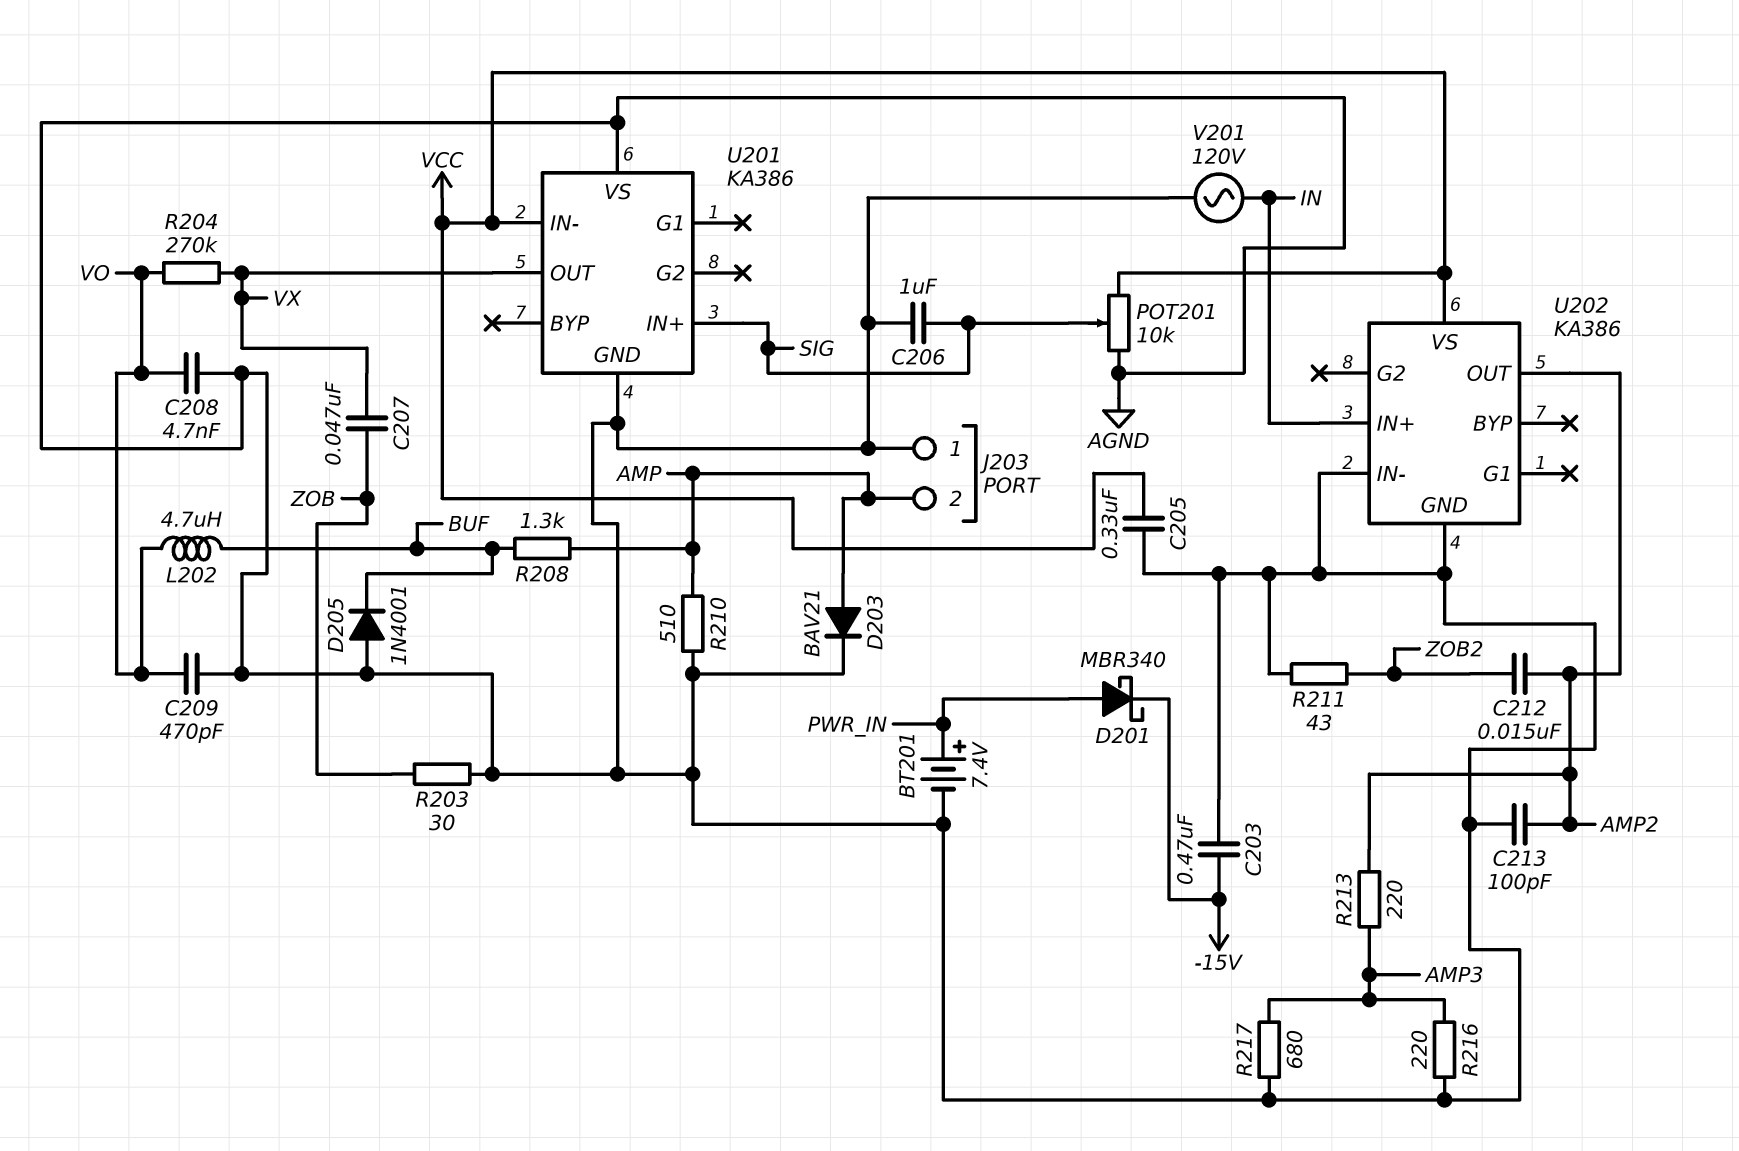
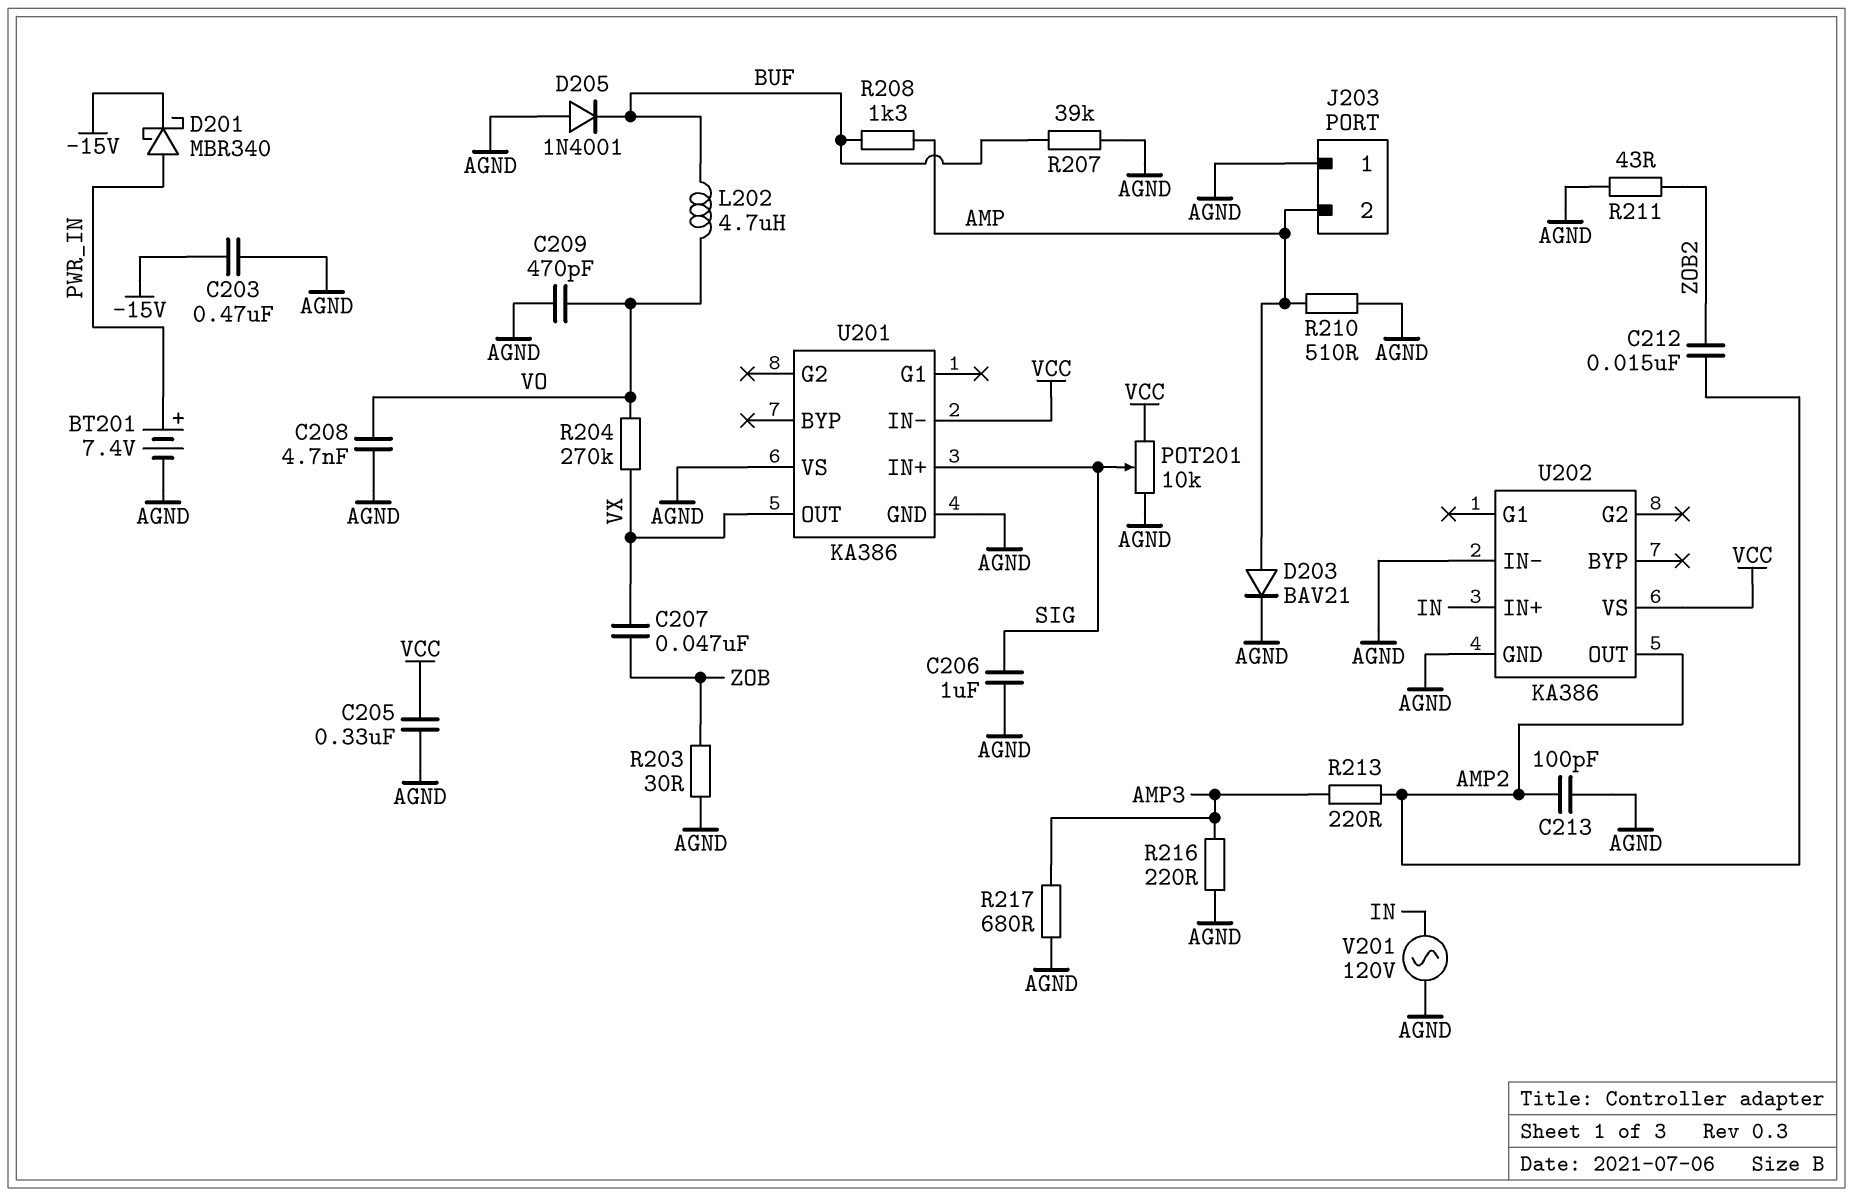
R207: none -> 39k (AGND, BUF)

